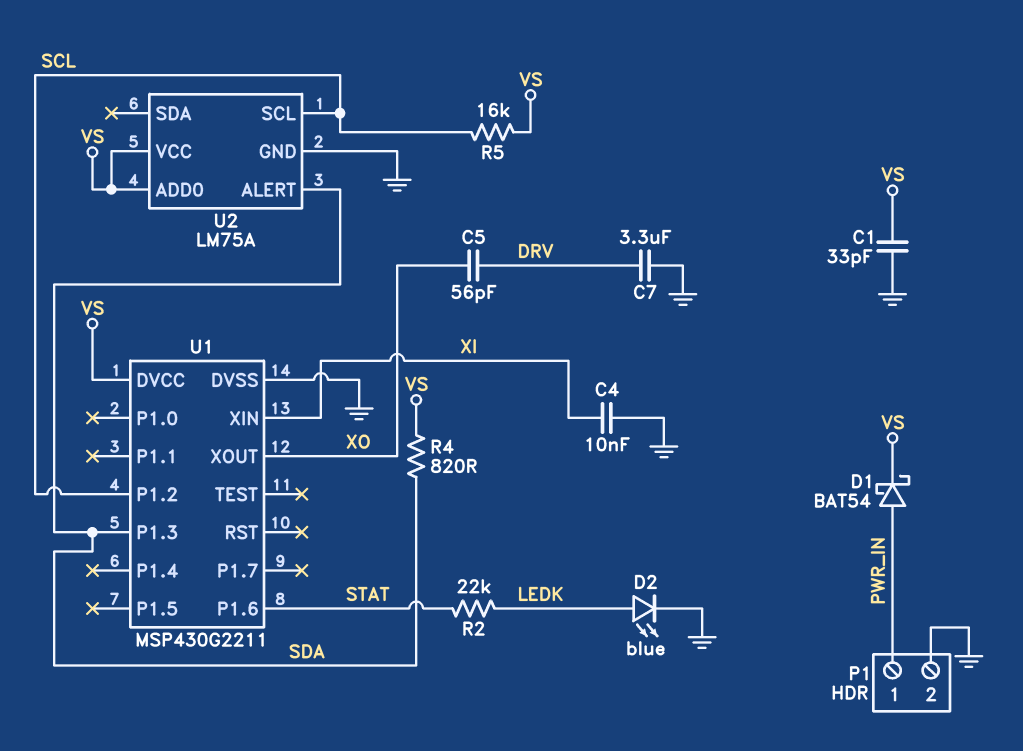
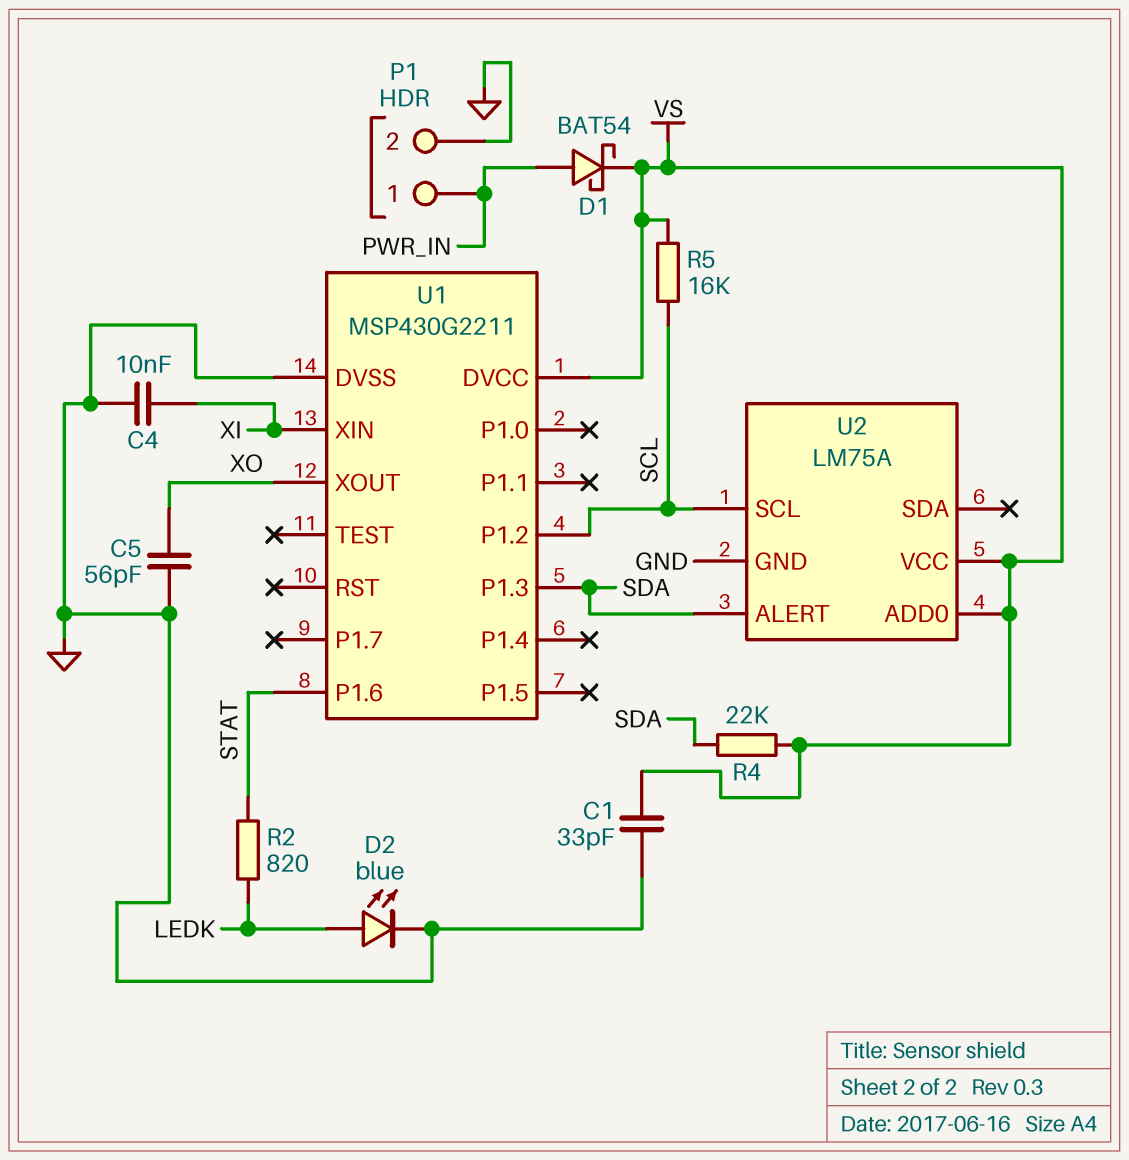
C5: 56pF (DRV, XO) -> 56pF (GND, XO)
C7: 3.3uF (DRV, GND) -> none
R2: 22k (LEDK, STAT) -> 820 (LEDK, STAT)
R4: 820 (SDA, VS) -> 22k (SDA, VS)

